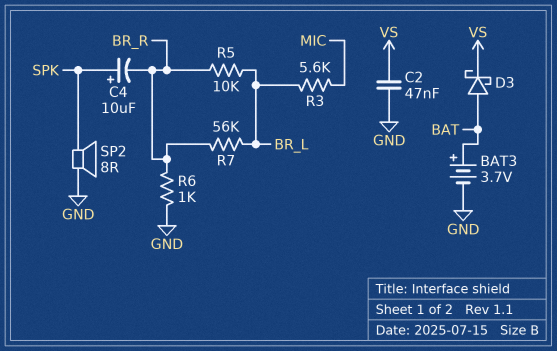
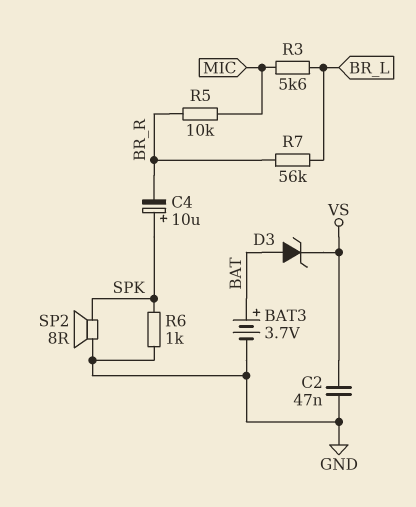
D3: schottky (A BAT, K VS) -> zener (A BAT, K VS)
R5: 10k (BR_L, BR_R) -> 10k (BR_R, MIC)
R6: 1k (BR_R, GND) -> 1k (GND, SPK)

